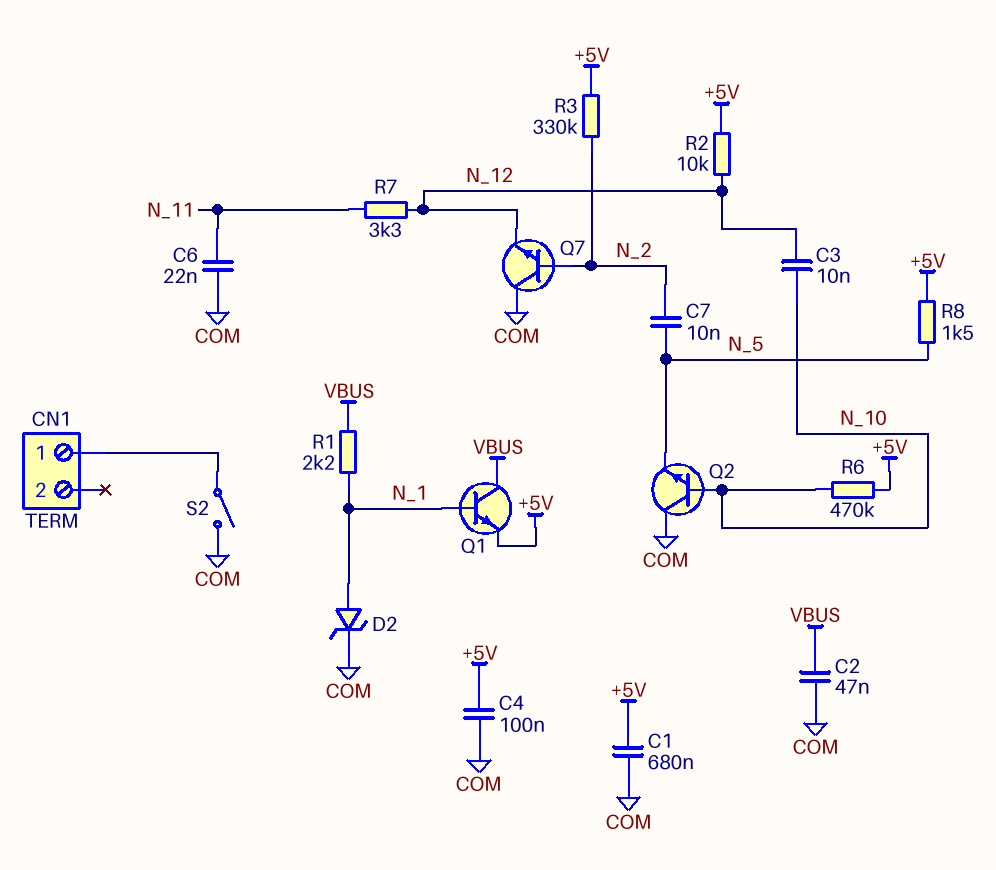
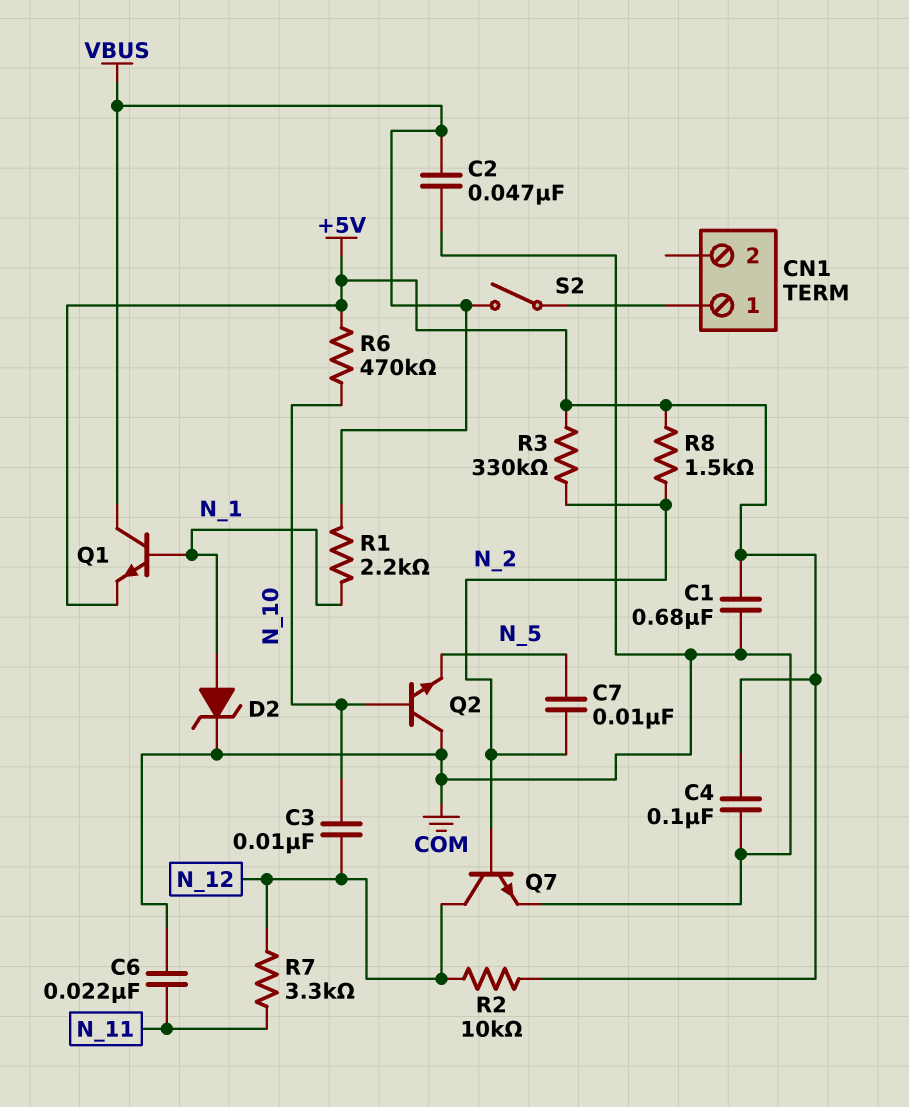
Q7: NPN (B N_2, C COM, E N_12) -> NPN (B N_2, C N_12, E COM)
R8: 1.5k (+5V, N_5) -> 1.5k (+5V, N_2)
S2: switch (CN1/1, COM) -> switch (CN1/1, VBUS)

